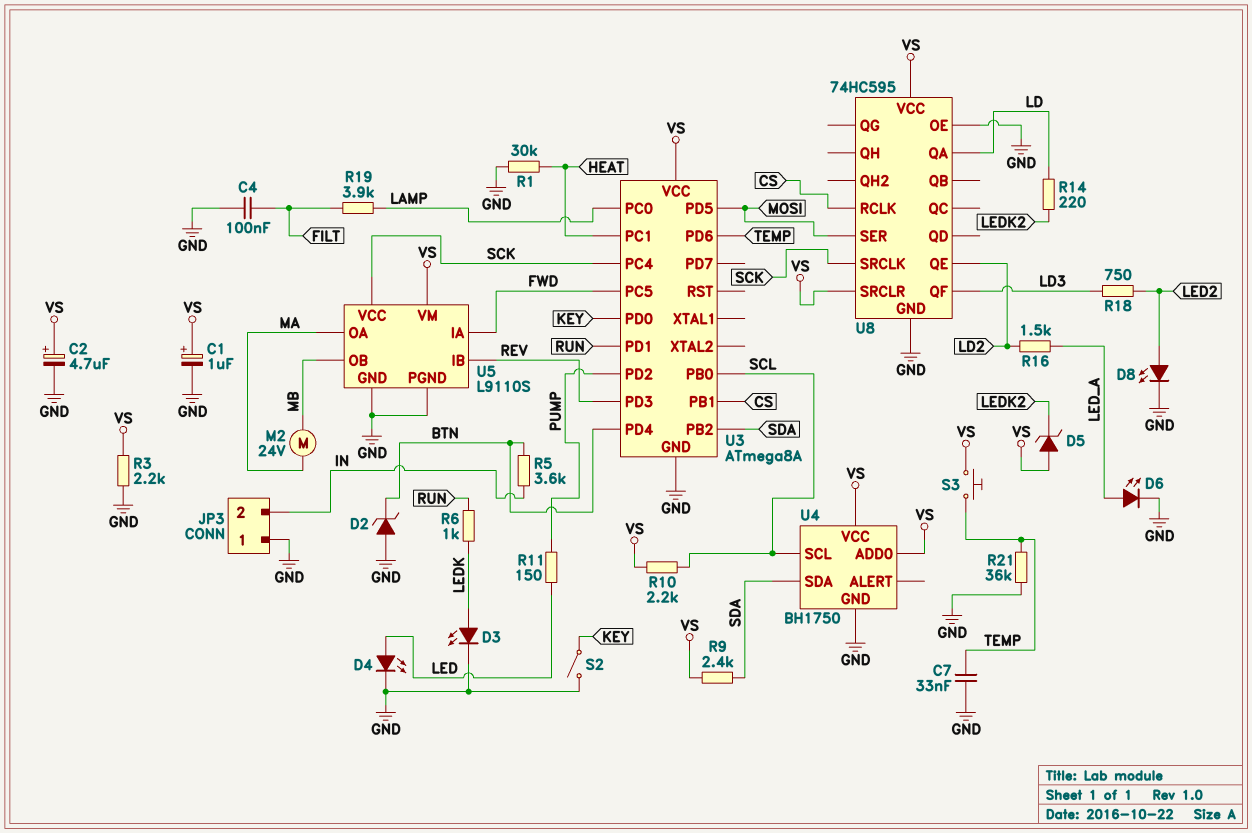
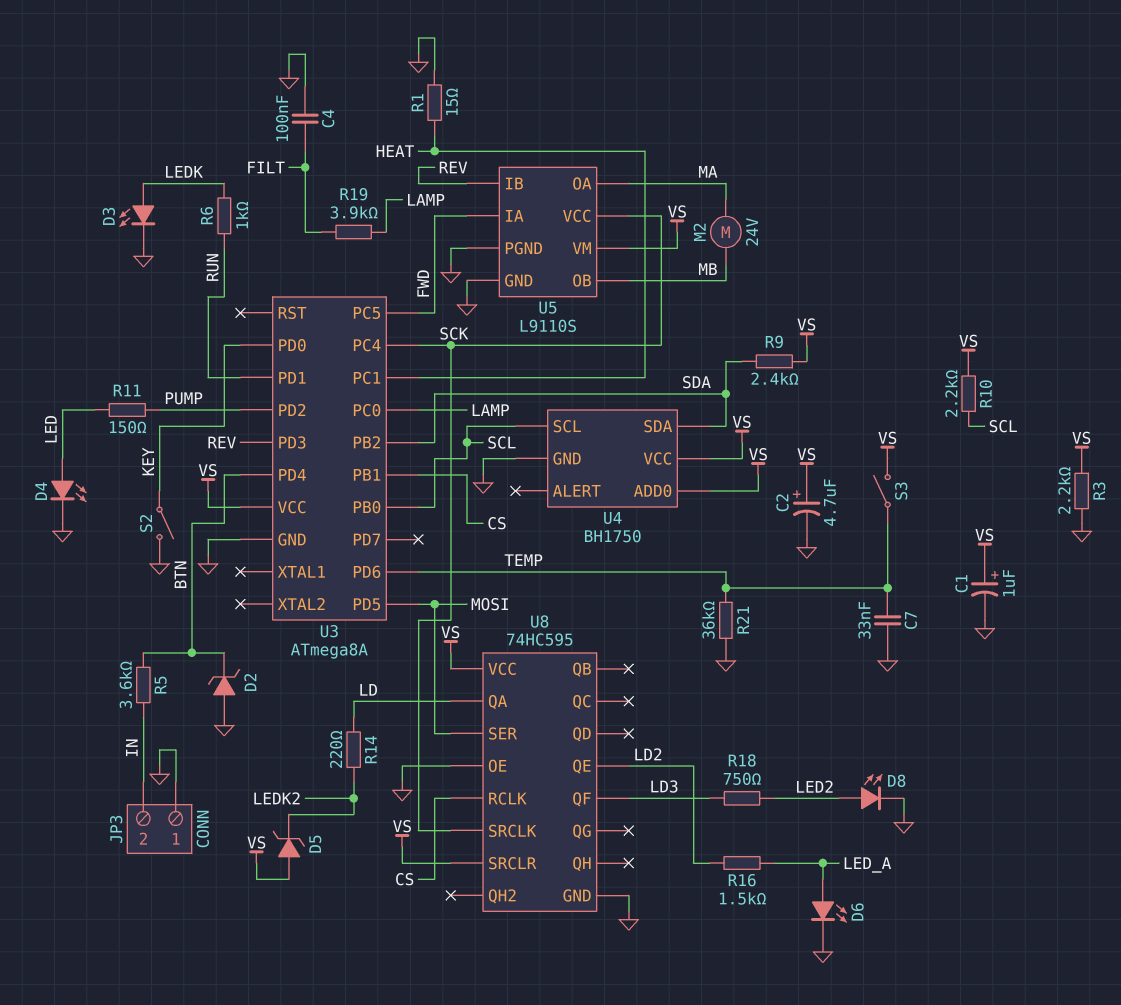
R1: 30k (GND, HEAT) -> 15 (GND, HEAT)
S3: button (TEMP, VS) -> switch (TEMP, VS)

